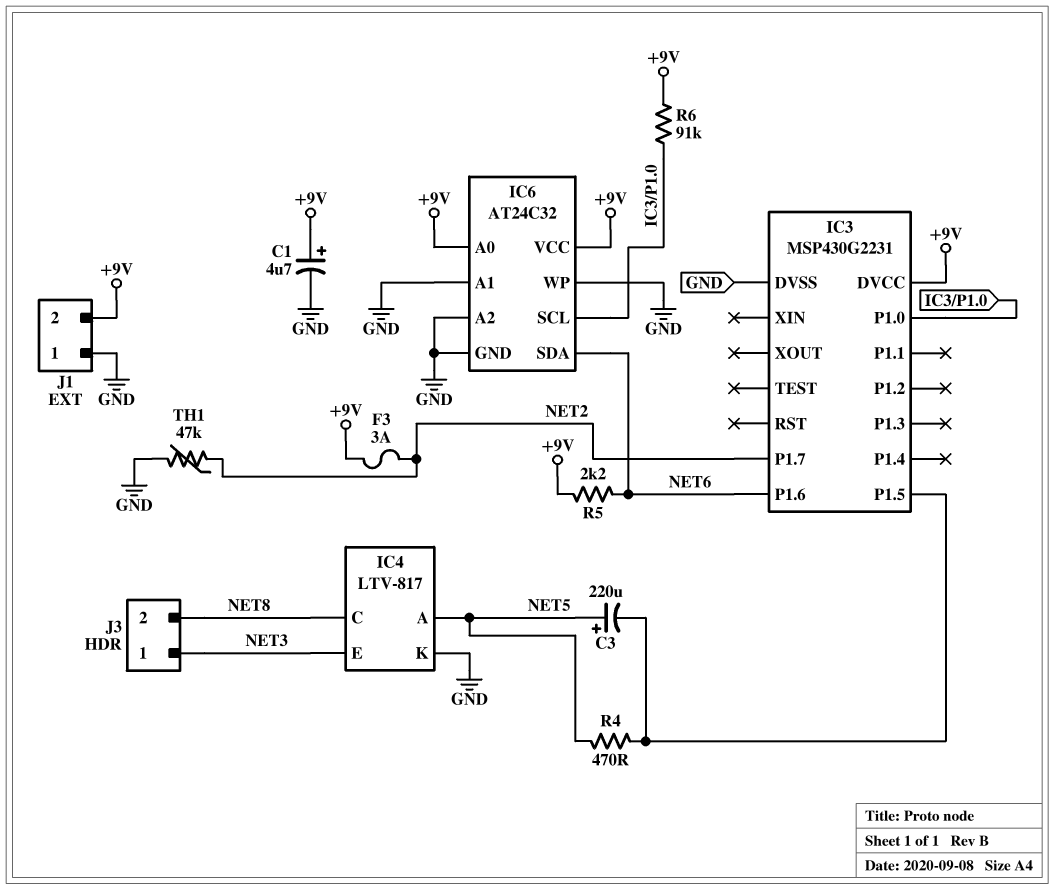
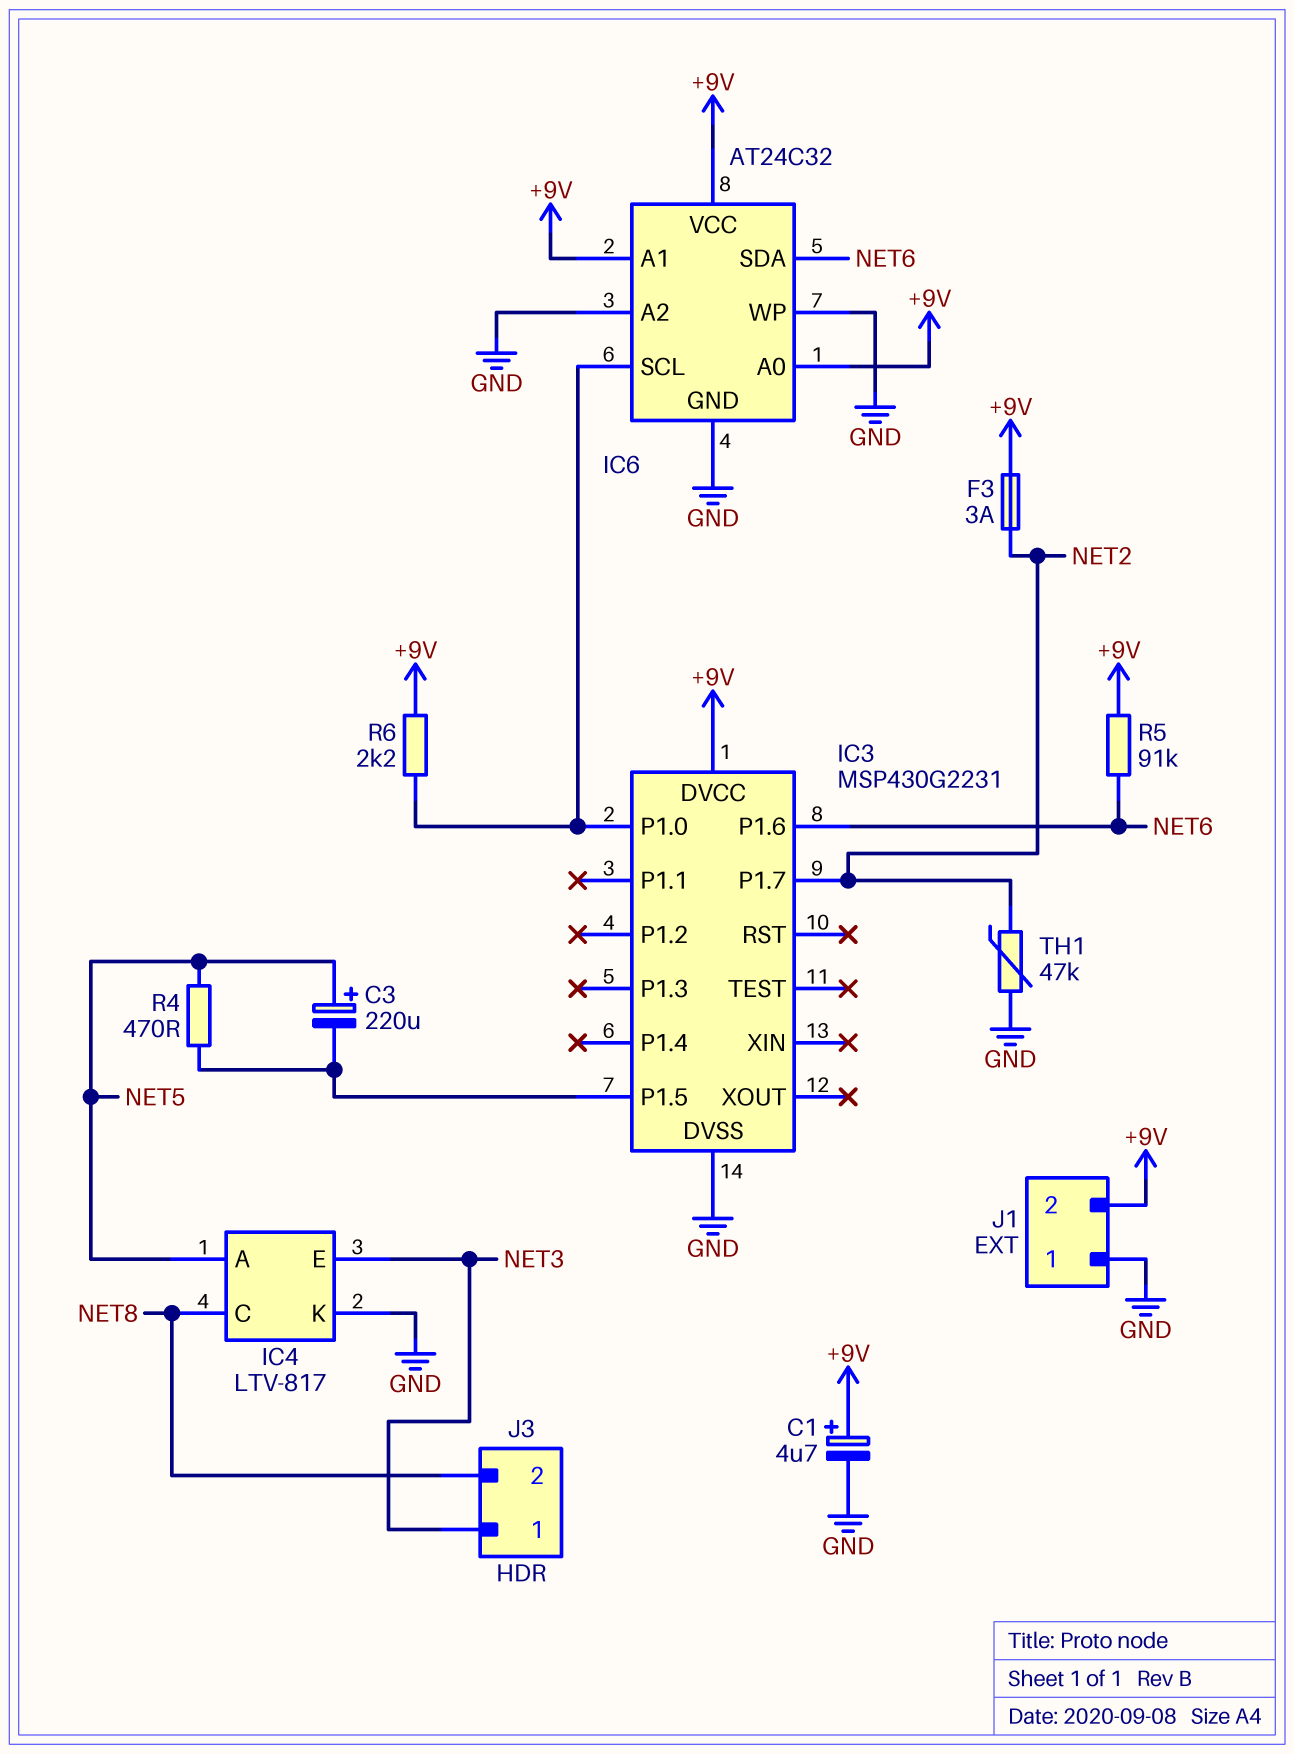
IC6 pin A1: GND -> +9V
R5: 2.2k (+9V, NET6) -> 91k (+9V, NET6)
R6: 91k (+9V, IC3/P1.0) -> 2.2k (+9V, IC3/P1.0)

